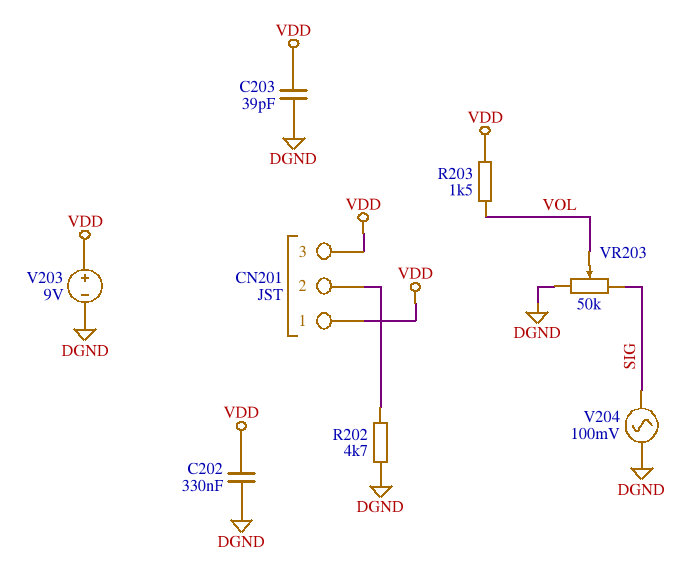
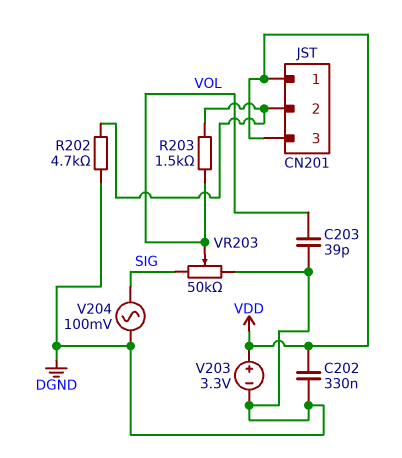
C203: 39pF (DGND, VDD) -> 39pF (DGND, VOL)
R203: 1.5k (VDD, VOL) -> 1.5k (CN201/2, VOL)
V203: 9V (plus VDD, minus DGND) -> 3.3V (plus VDD, minus DGND)

